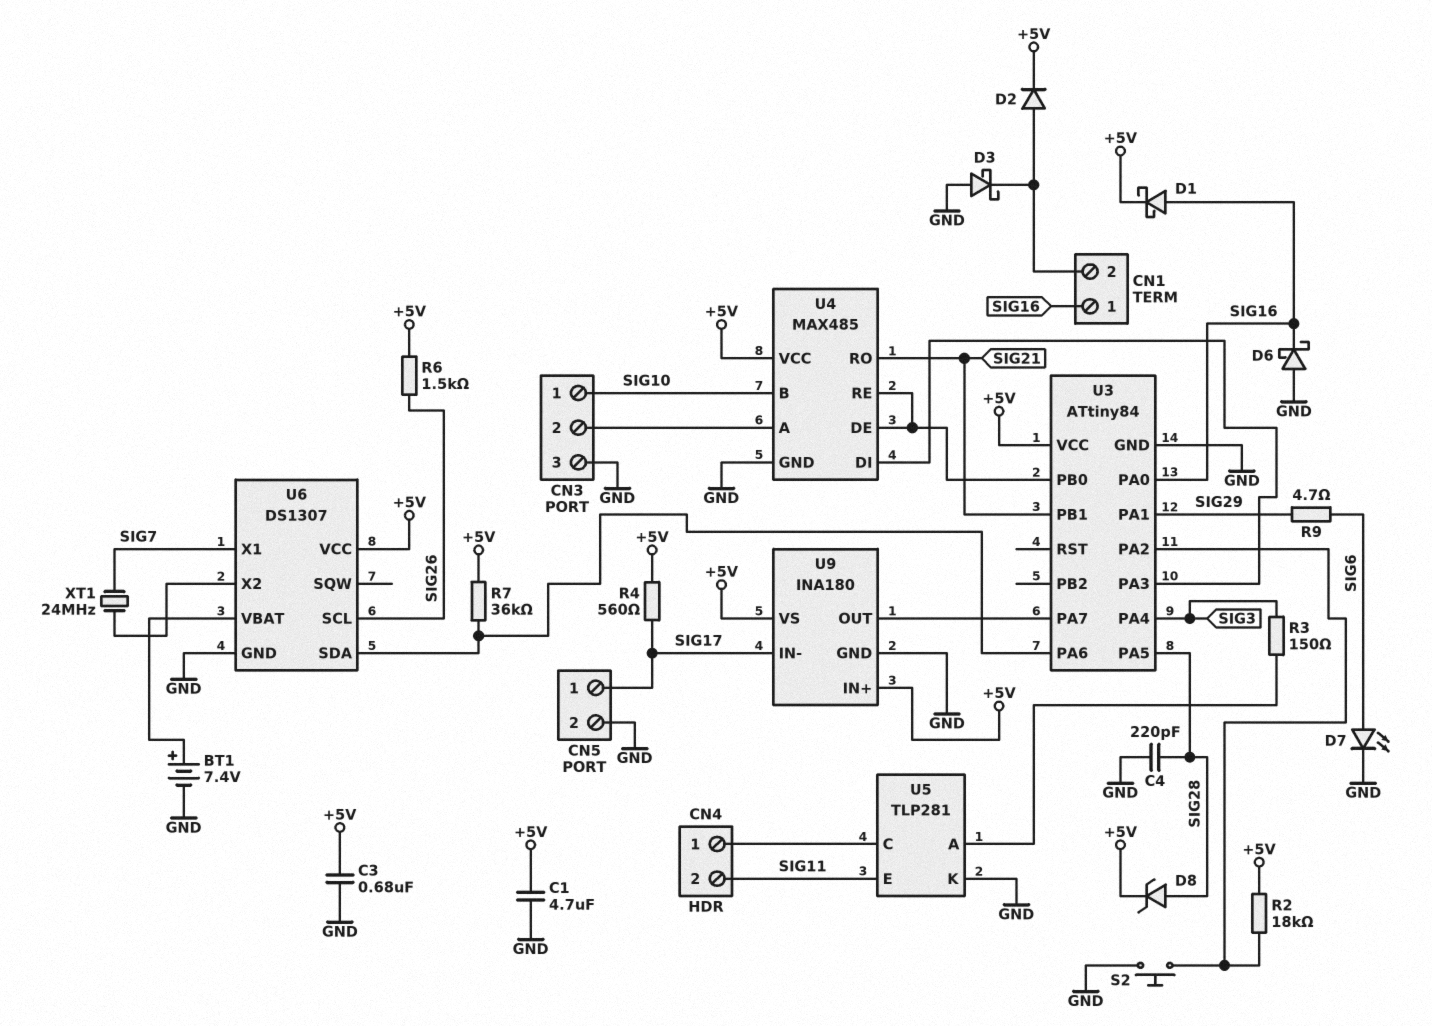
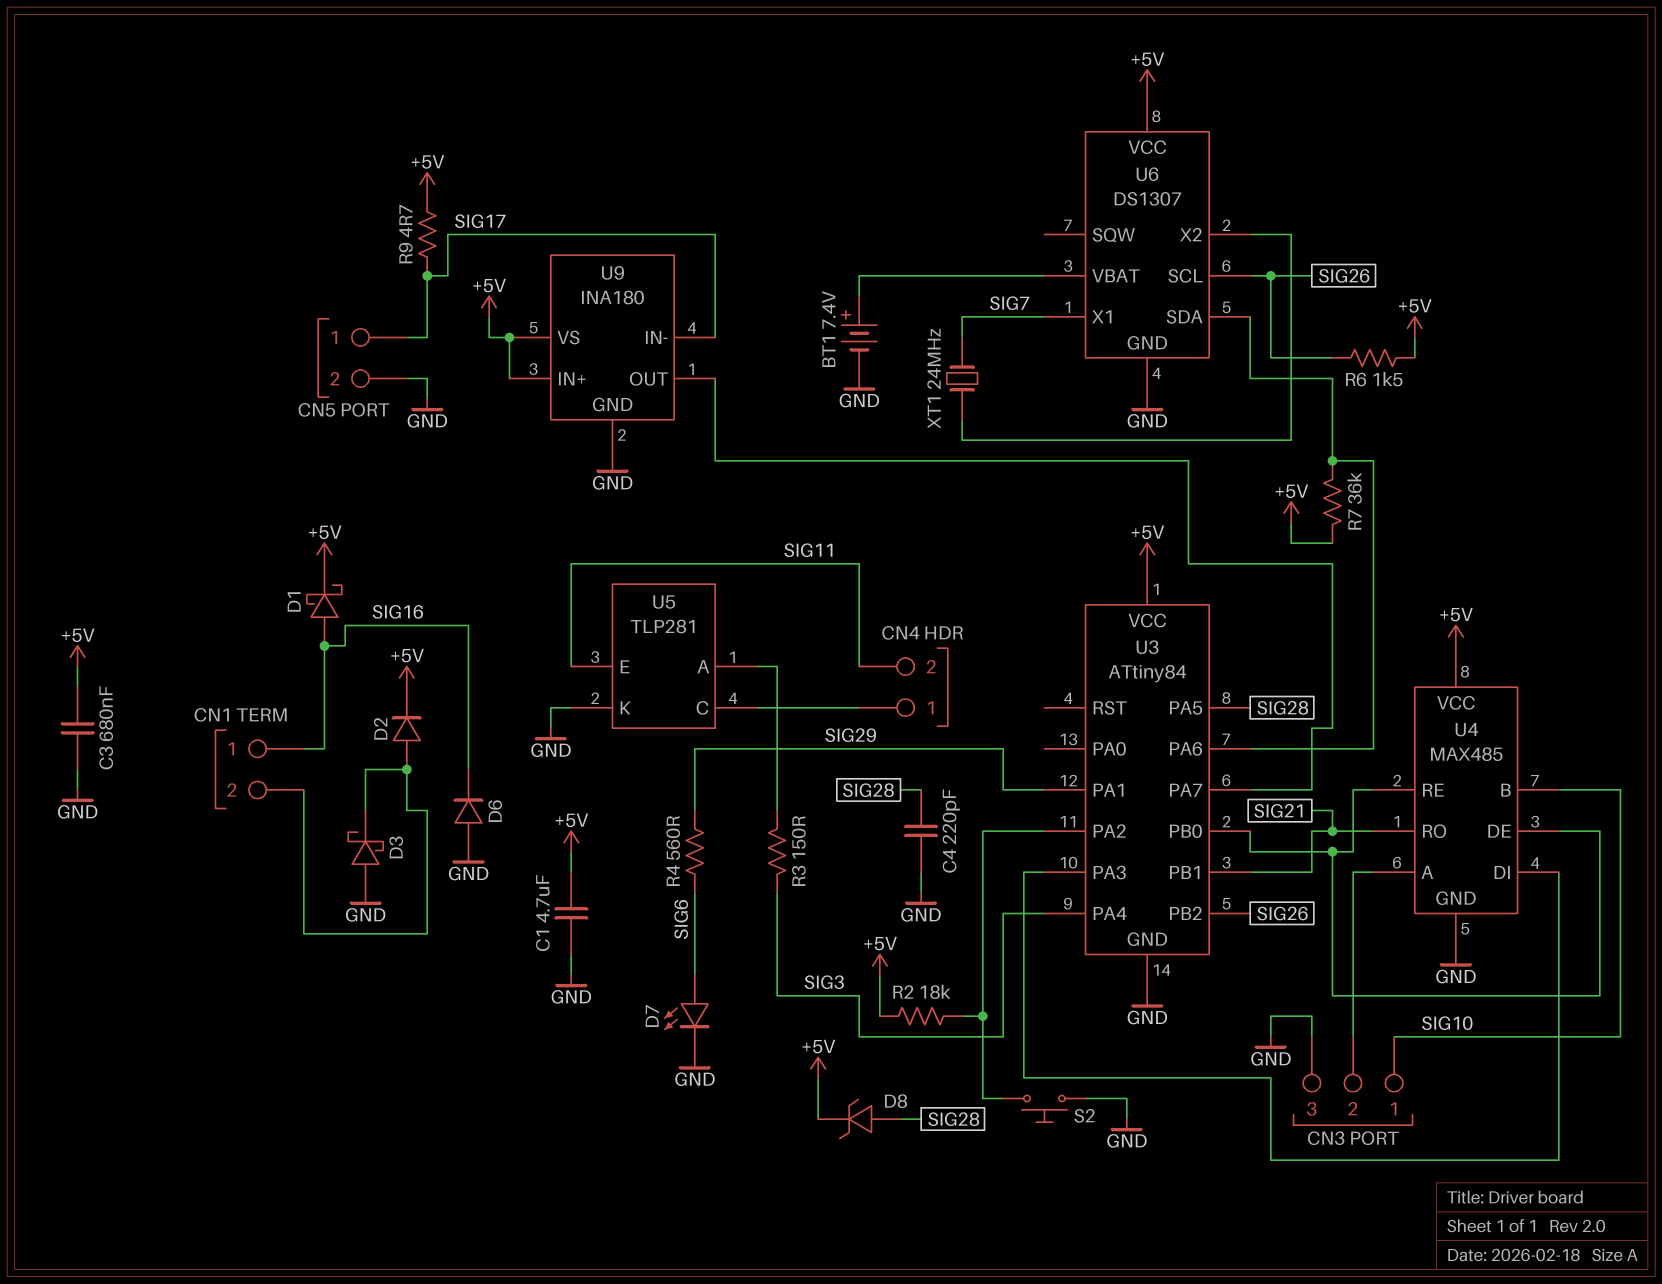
D6: schottky (A GND, K SIG16) -> diode (A GND, K SIG16)
R4: 560 (+5V, SIG17) -> 560 (SIG6, SIG29)
R9: 4.7 (SIG6, SIG29) -> 4.7 (+5V, SIG17)
U3 pin PA0: SIG16 -> none
U3 pin PB2: none -> SIG26

